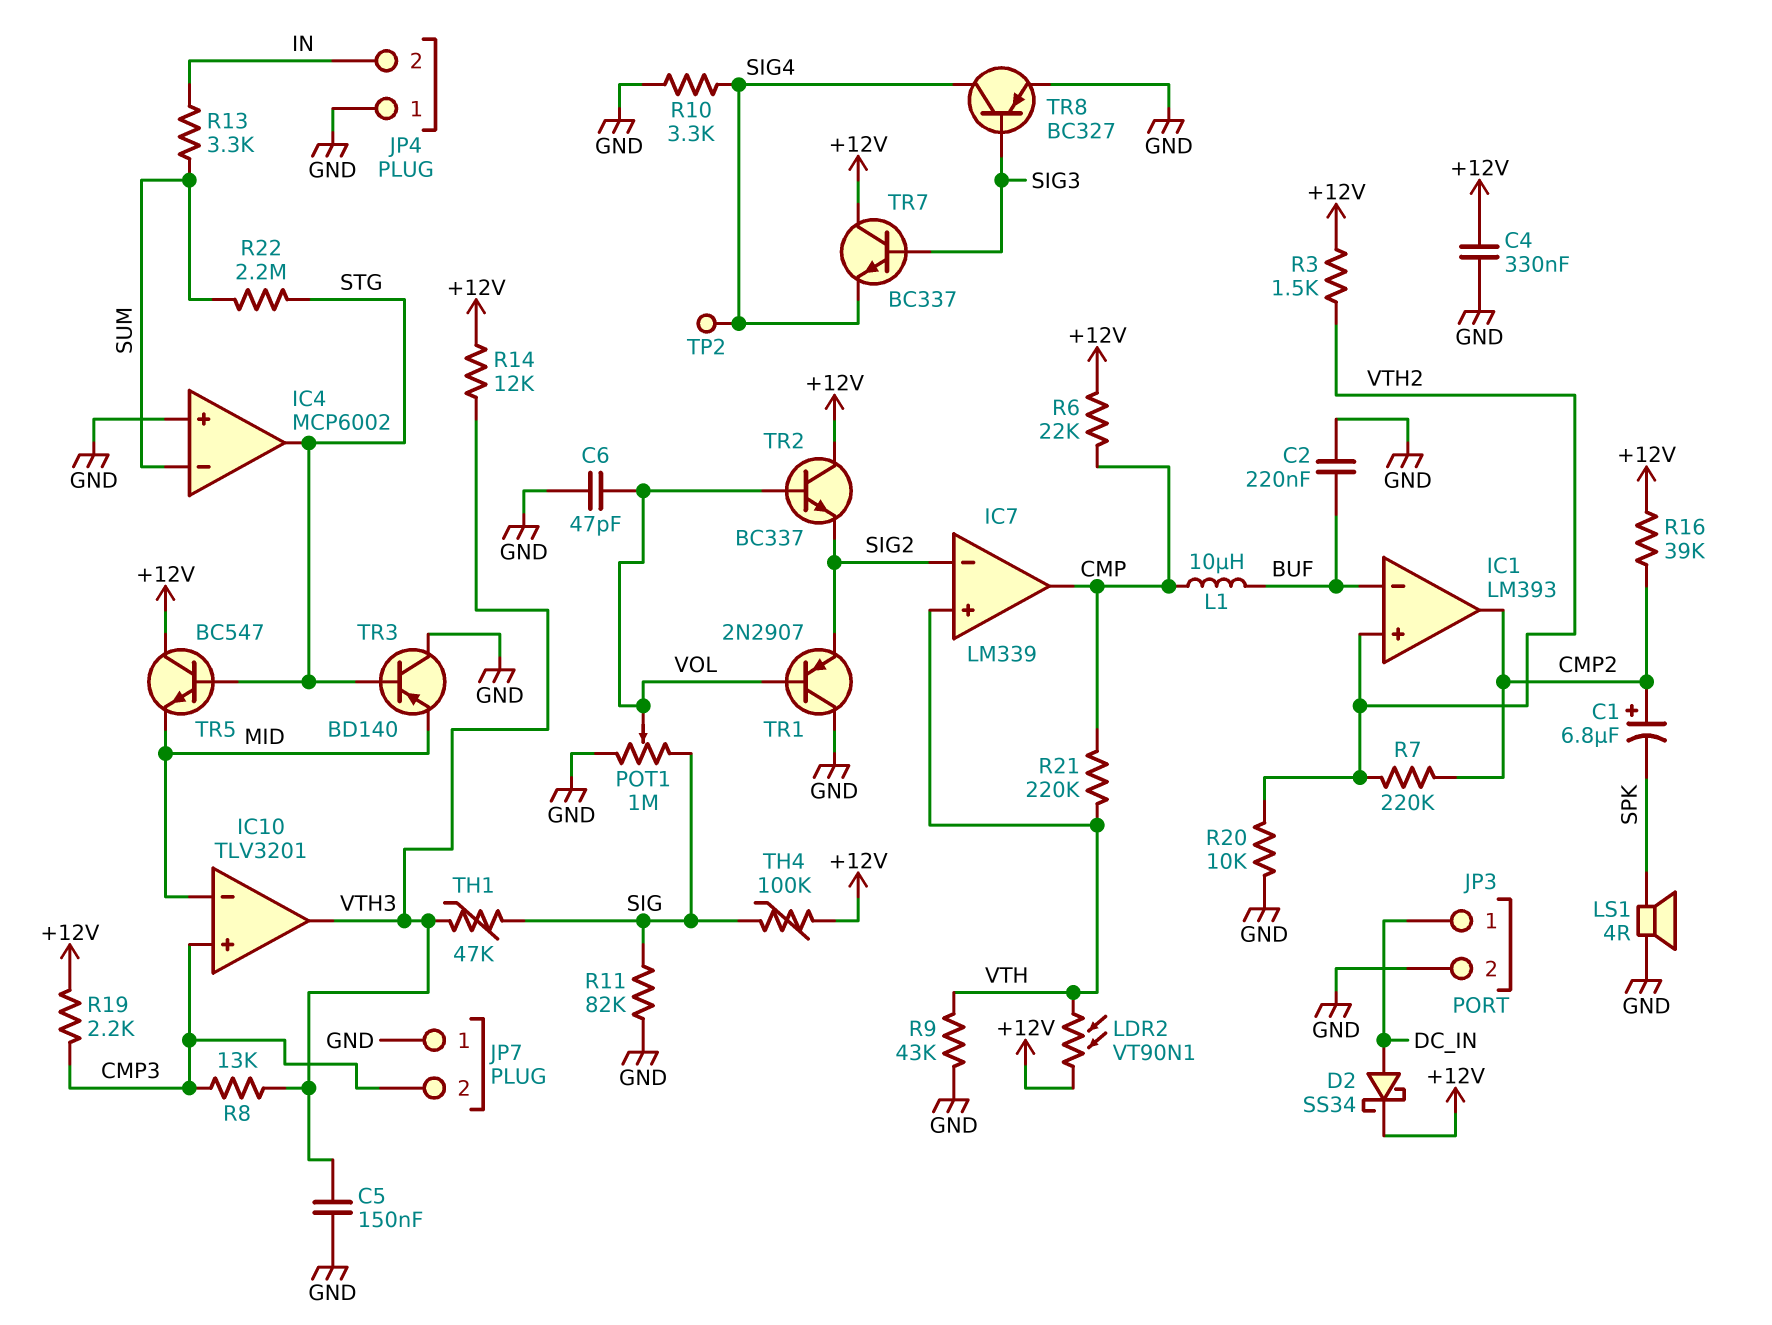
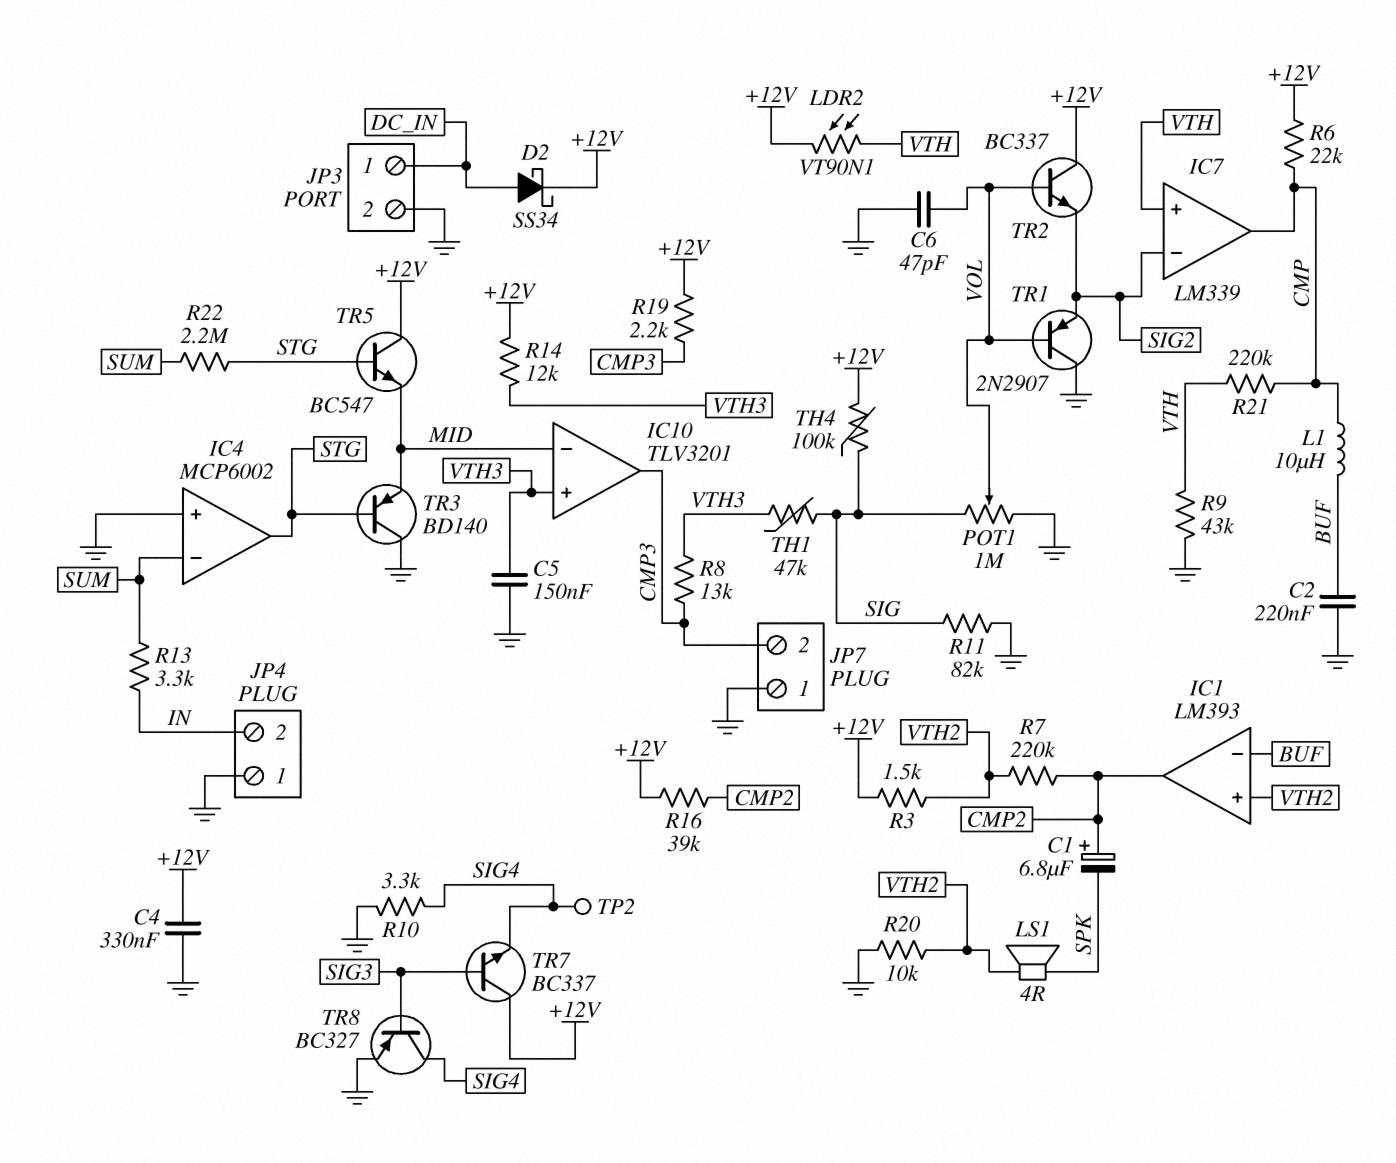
IC10 pin in+: CMP3 -> VTH3
IC10 pin out: VTH3 -> CMP3
LS1: speaker 4R (GND, SPK) -> speaker 4R (SPK, VTH2)

